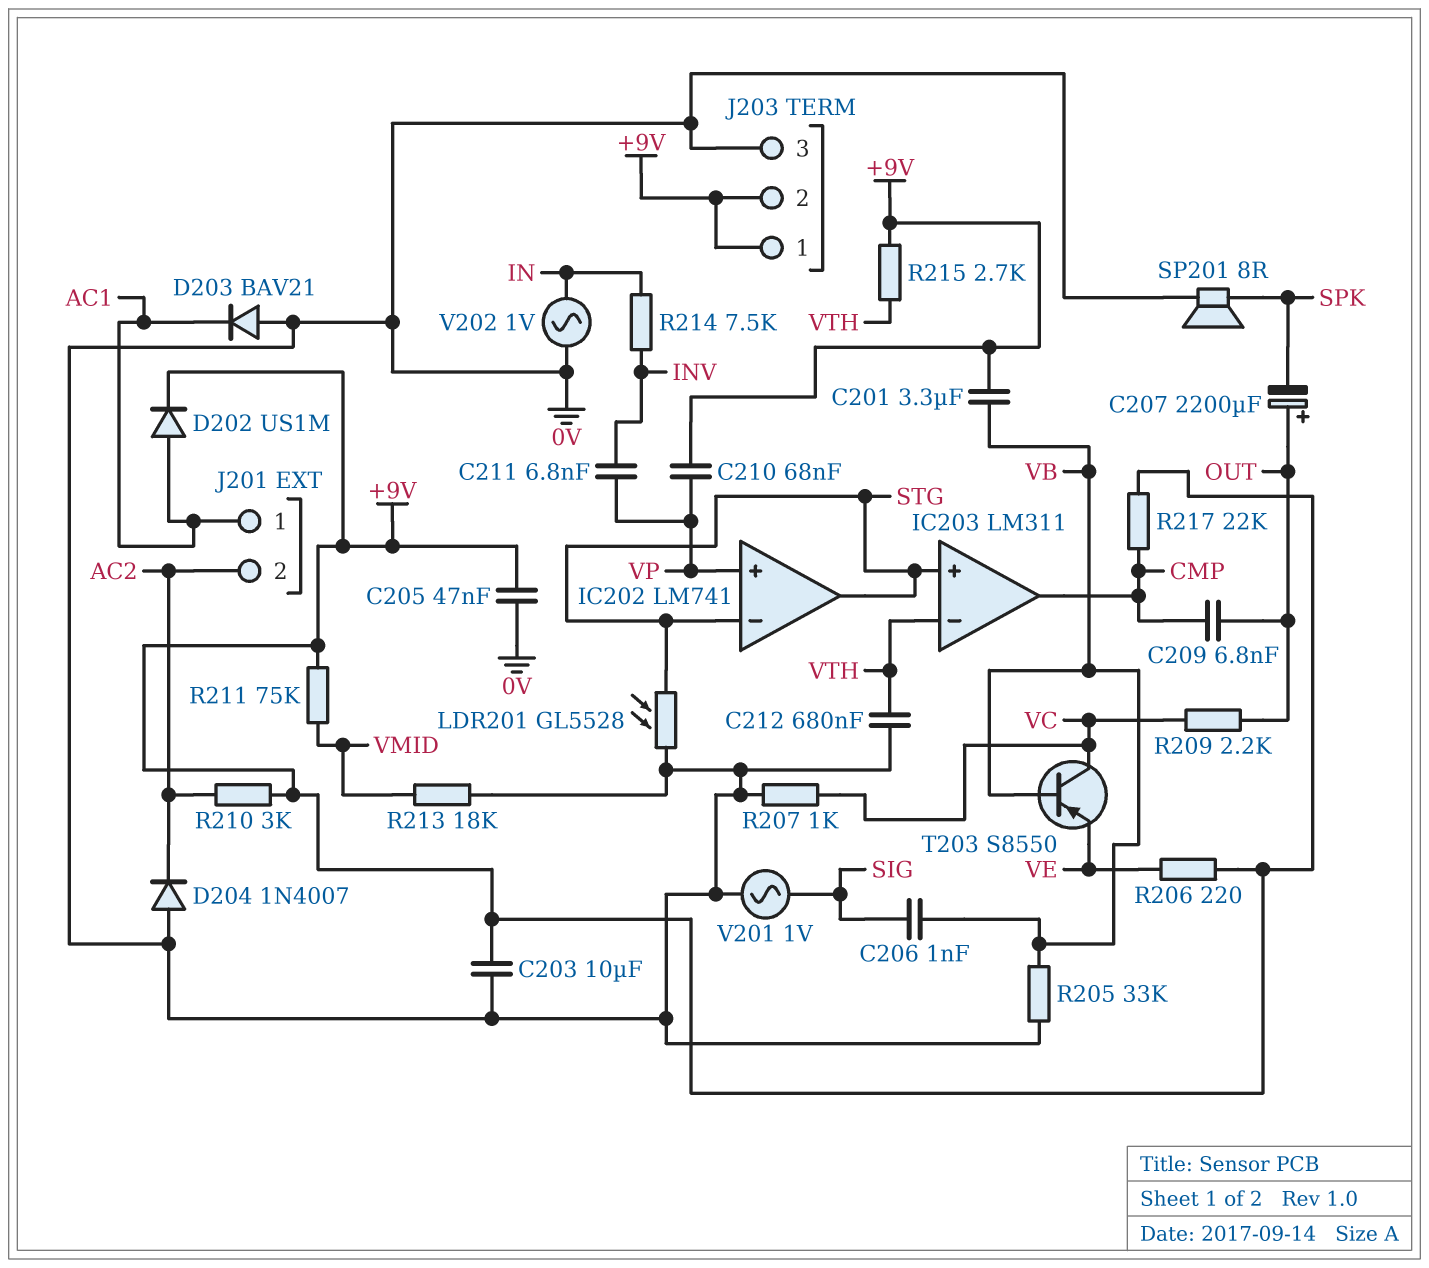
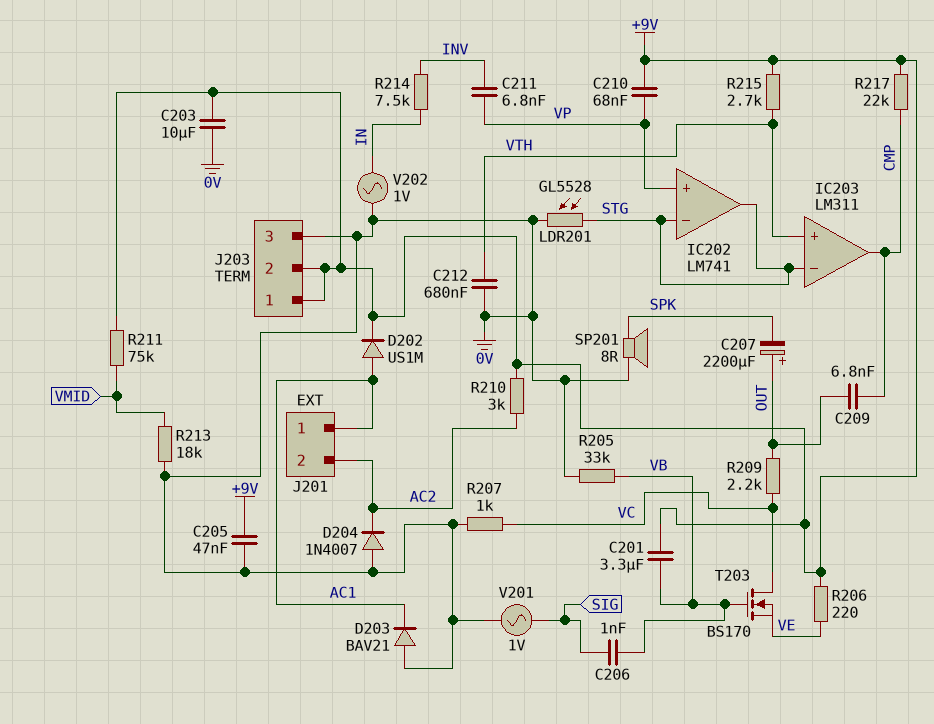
IC203 pin in+: STG -> VTH
IC203 pin in-: VTH -> STG
T203: PNP S8550 (B VB, C VC, E VE) -> NMOS BS170 (G VB, D VC, S VE)

